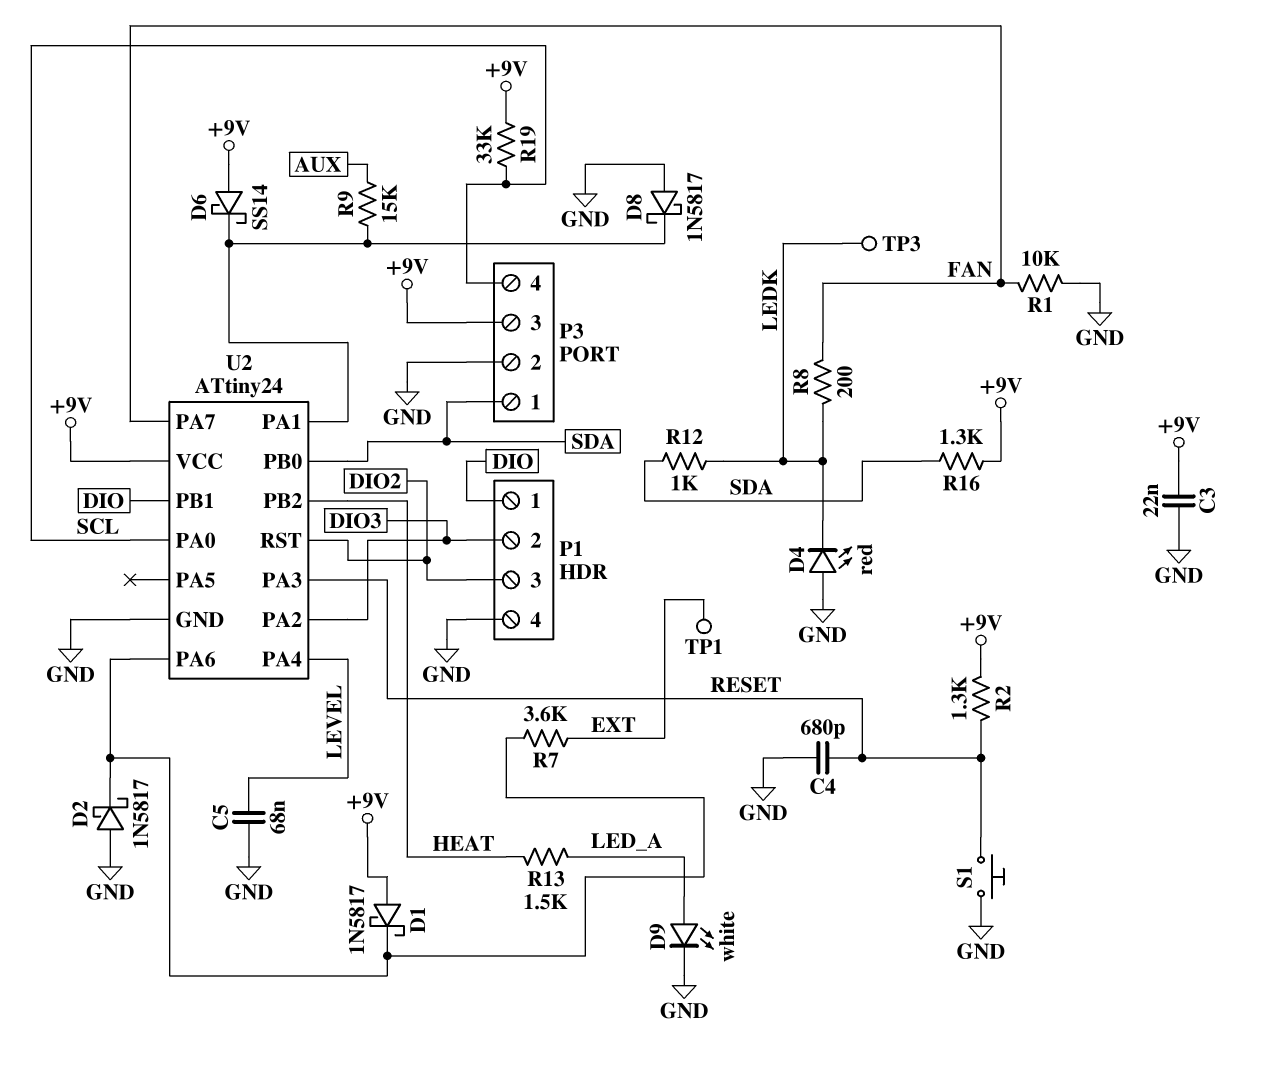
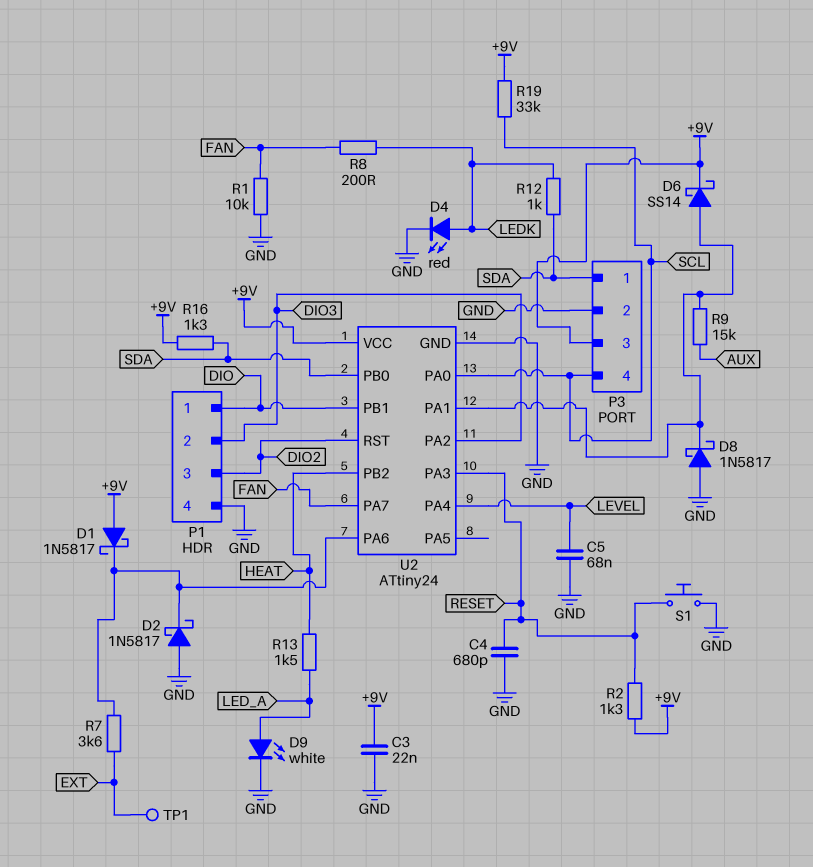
D4: LED red (A GND, K LEDK) -> LED red (A LEDK, K GND)
D6: schottky SS14 (A +9V, K U2/PA1) -> schottky SS14 (A U2/PA1, K +9V)
TP3: test point (LEDK) -> none

